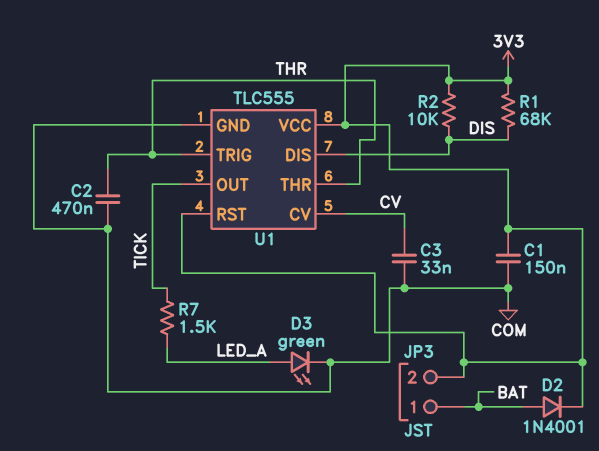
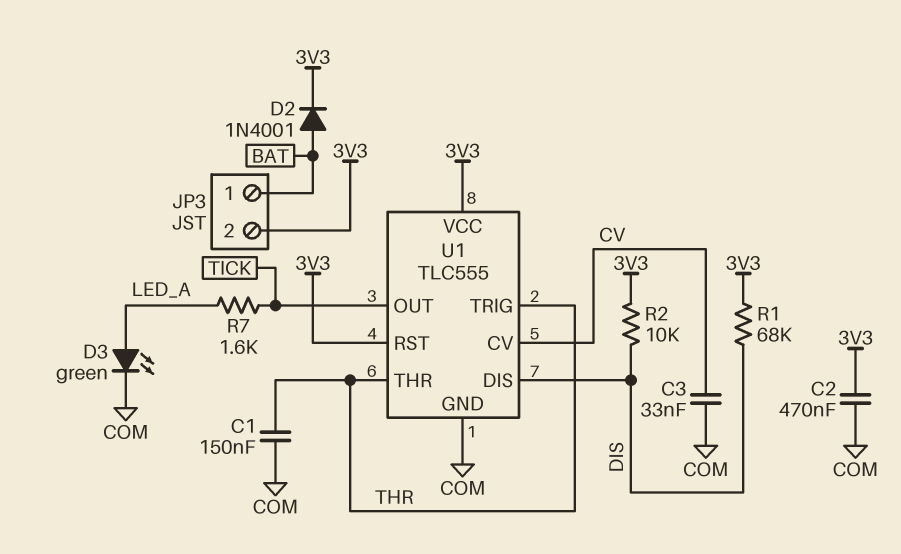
C1: 150nF (3V3, COM) -> 150nF (COM, THR)
C2: 470nF (COM, THR) -> 470nF (3V3, COM)
R7: 1.5k (LED_A, TICK) -> 1.6k (LED_A, TICK)

